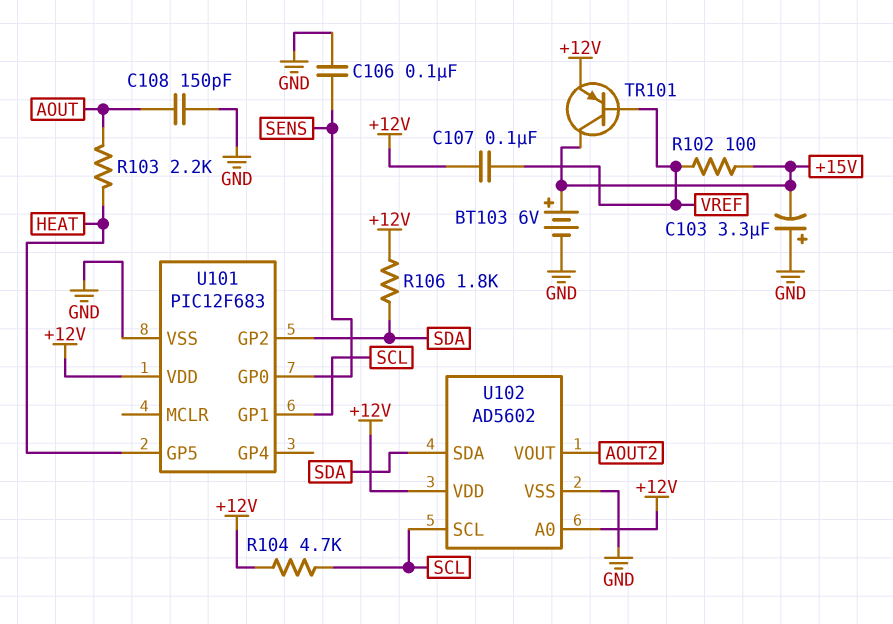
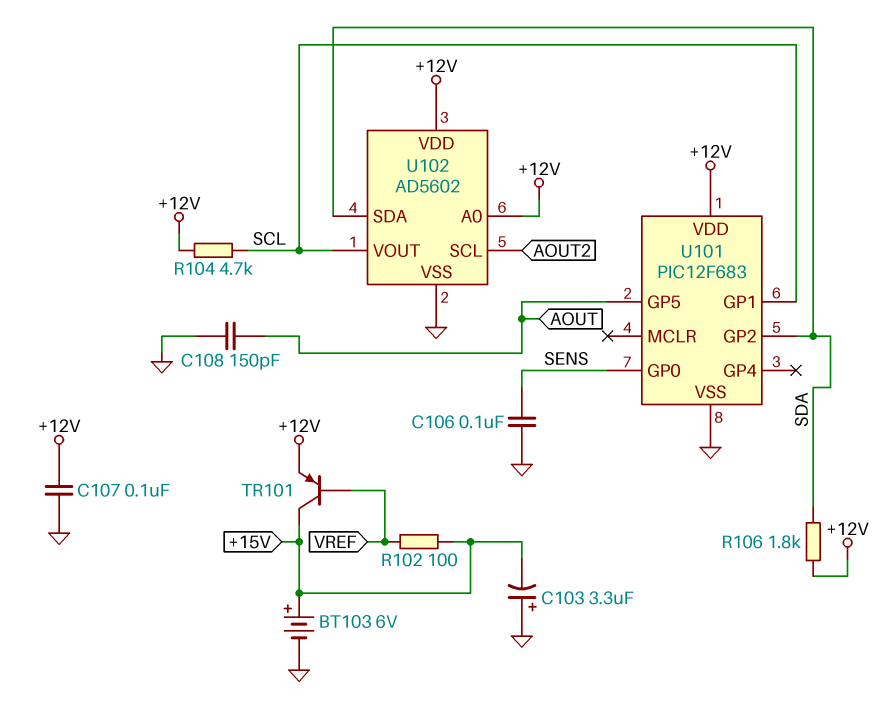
C107: 100nF (+12V, VREF) -> 100nF (+12V, GND)
R103: 2.2k (AOUT, HEAT) -> none
U101 pin GP5: HEAT -> AOUT
U102 pin SCL: SCL -> AOUT2
U102 pin VOUT: AOUT2 -> SCL

